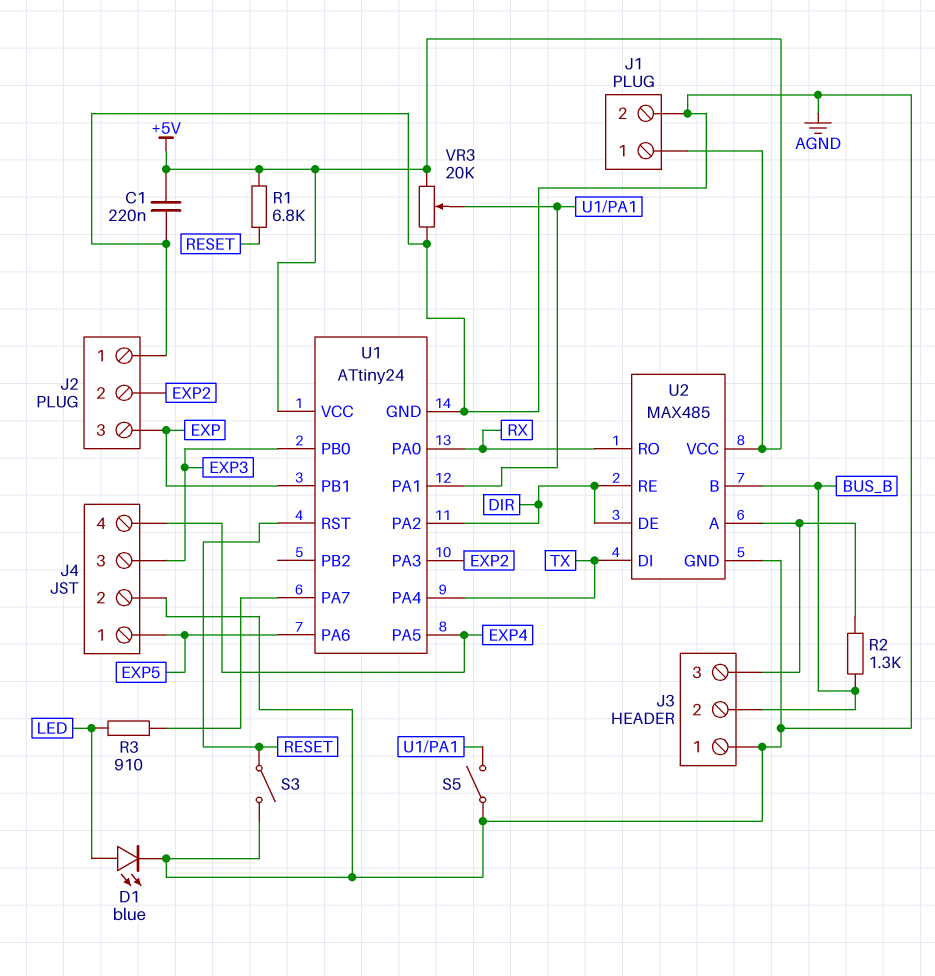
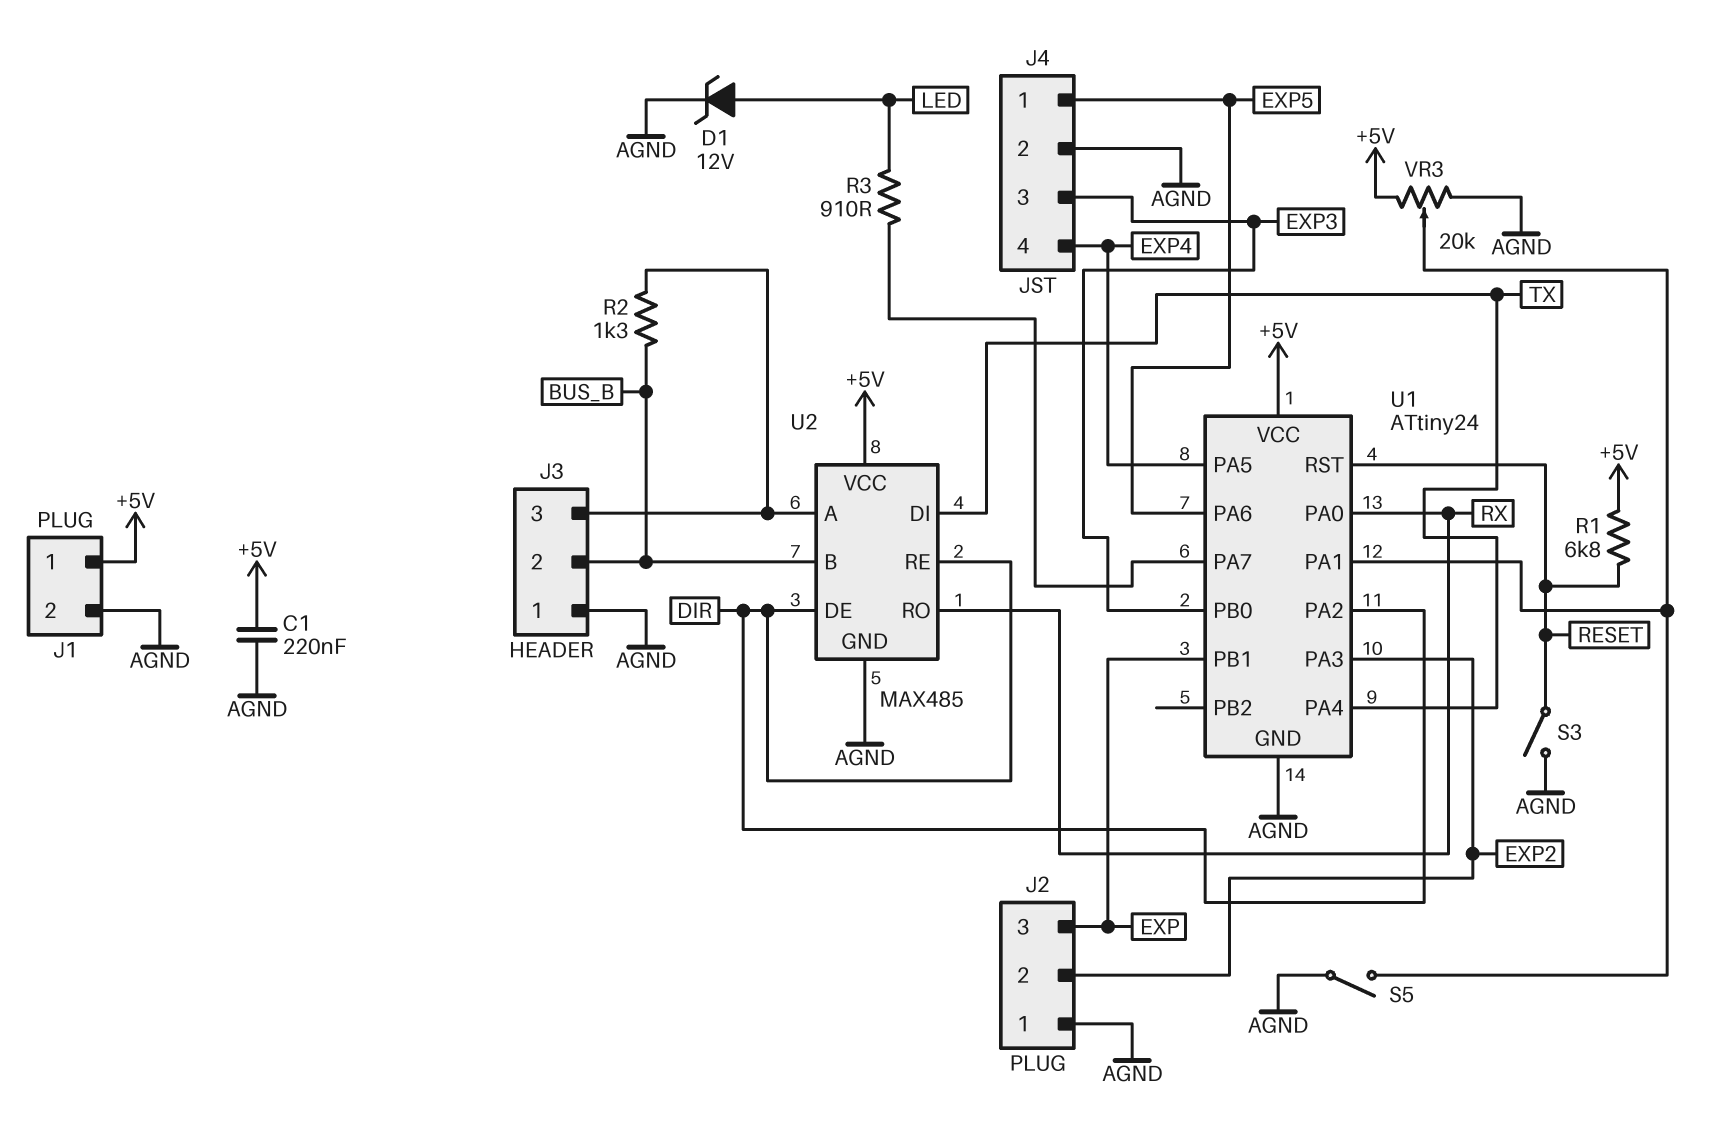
D1: LED blue (A LED, K AGND) -> zener 12V (A LED, K AGND)

